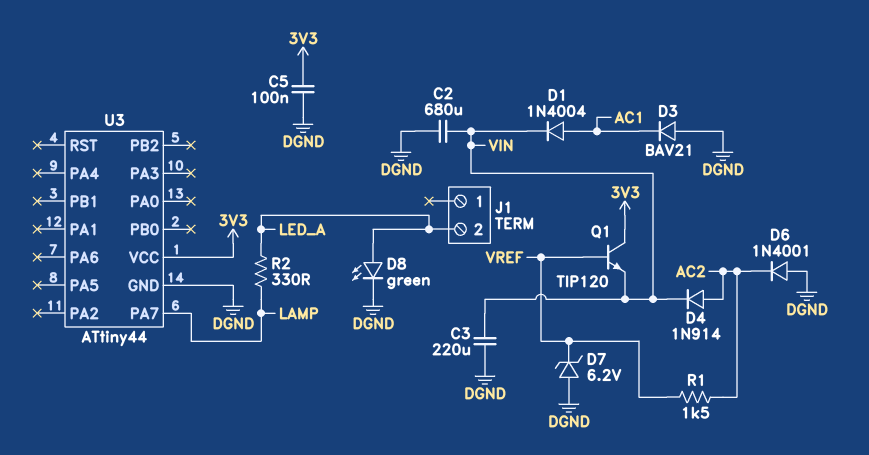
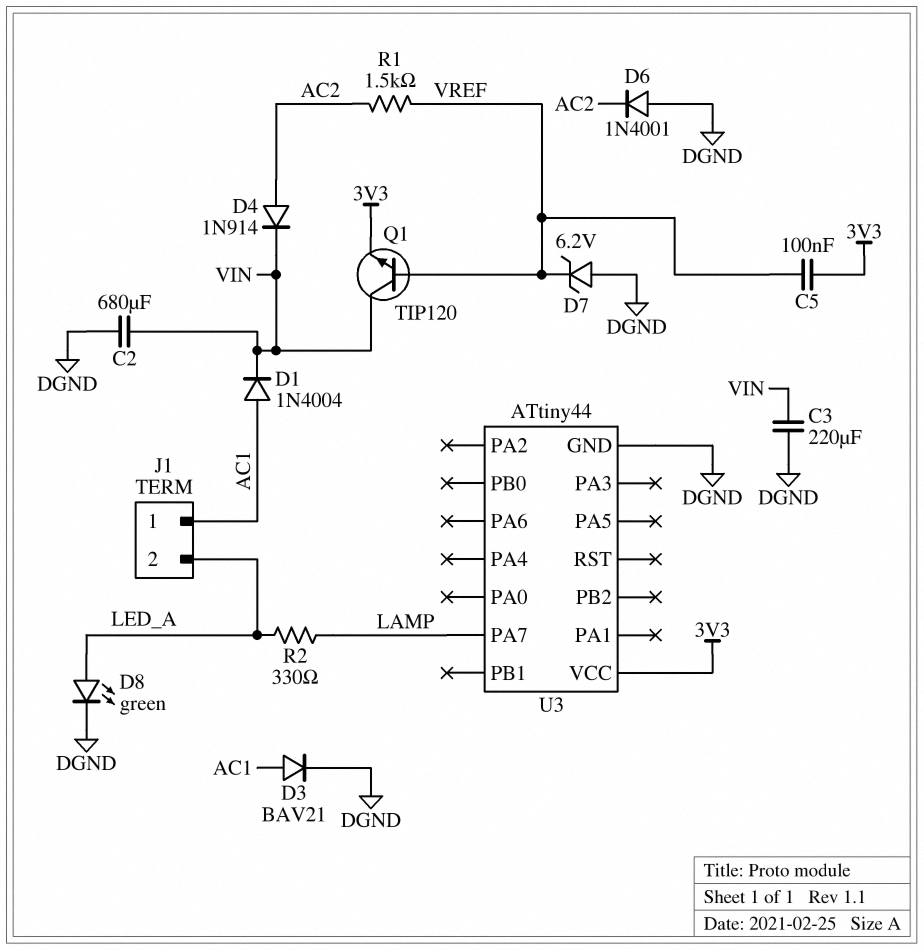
C5: 100nF (3V3, DGND) -> 100nF (3V3, VREF)
D3: diode BAV21 (A DGND, K AC1) -> diode BAV21 (A AC1, K DGND)
J1 pin 1: none -> AC1
Q1: NPN TIP120 (B VREF, C 3V3, E VIN) -> NPN TIP120 (B VREF, C VIN, E 3V3)

